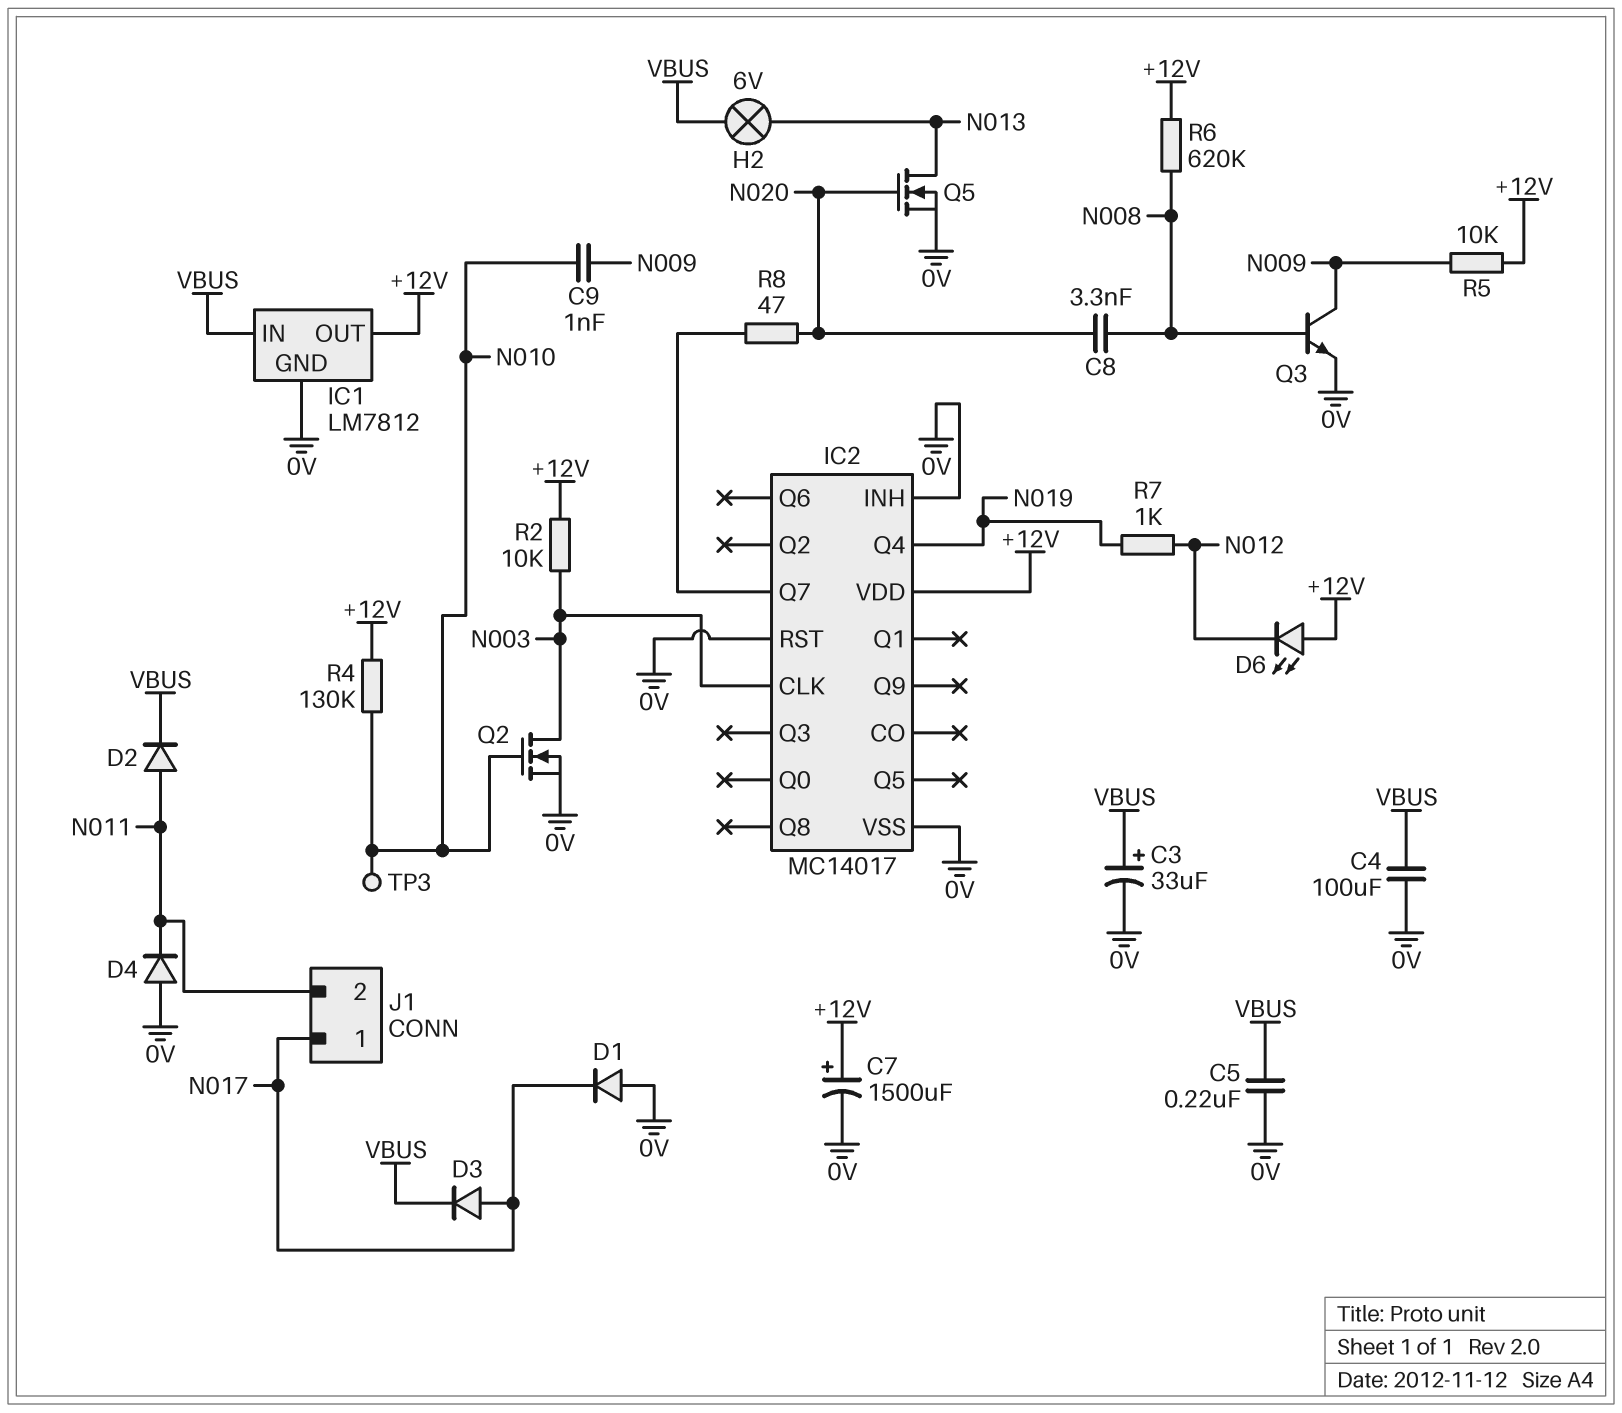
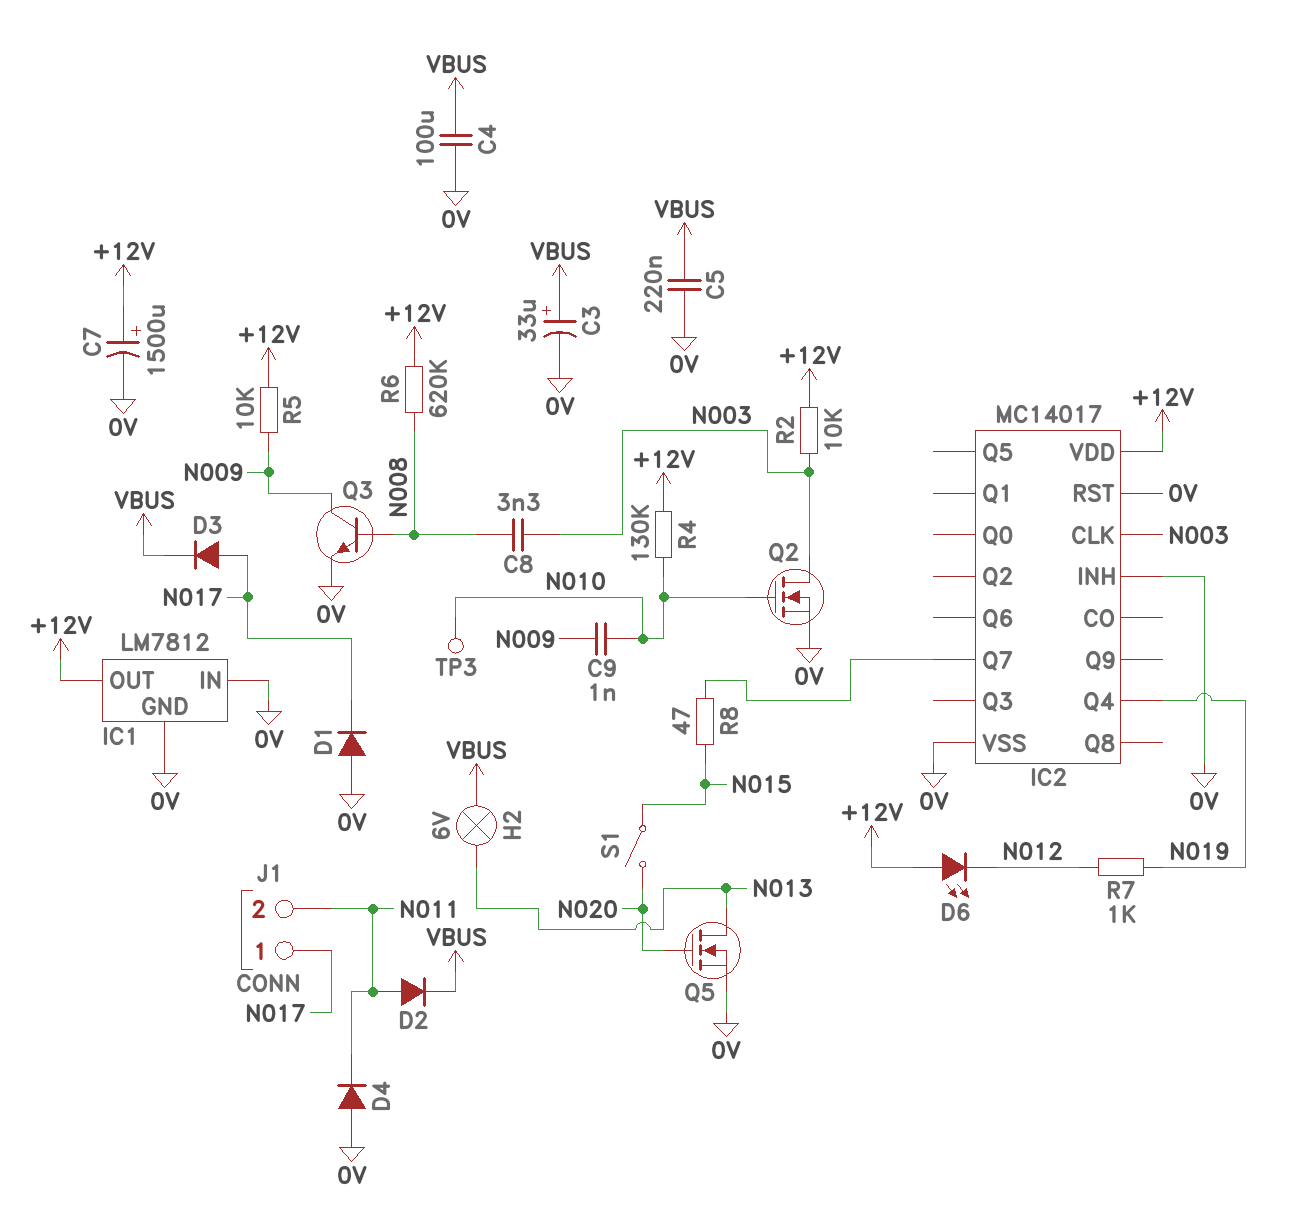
C8: 3.3nF (N008, N020) -> 3.3nF (N003, N008)
IC1 pin IN: VBUS -> 0V
R8: 47 (IC2/Q7, N020) -> 47 (IC2/Q7, N015)
S1: none -> switch (N015, N020)

